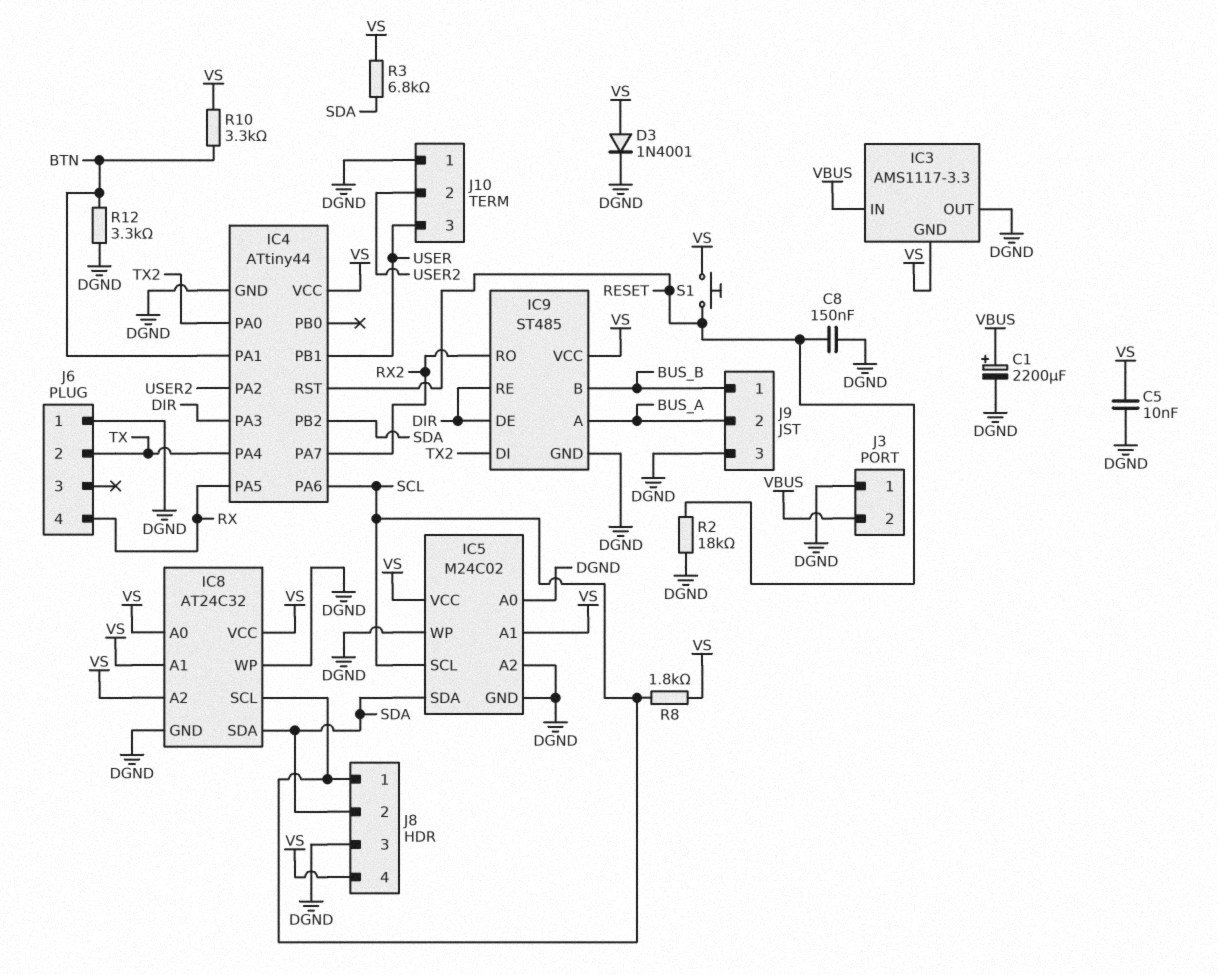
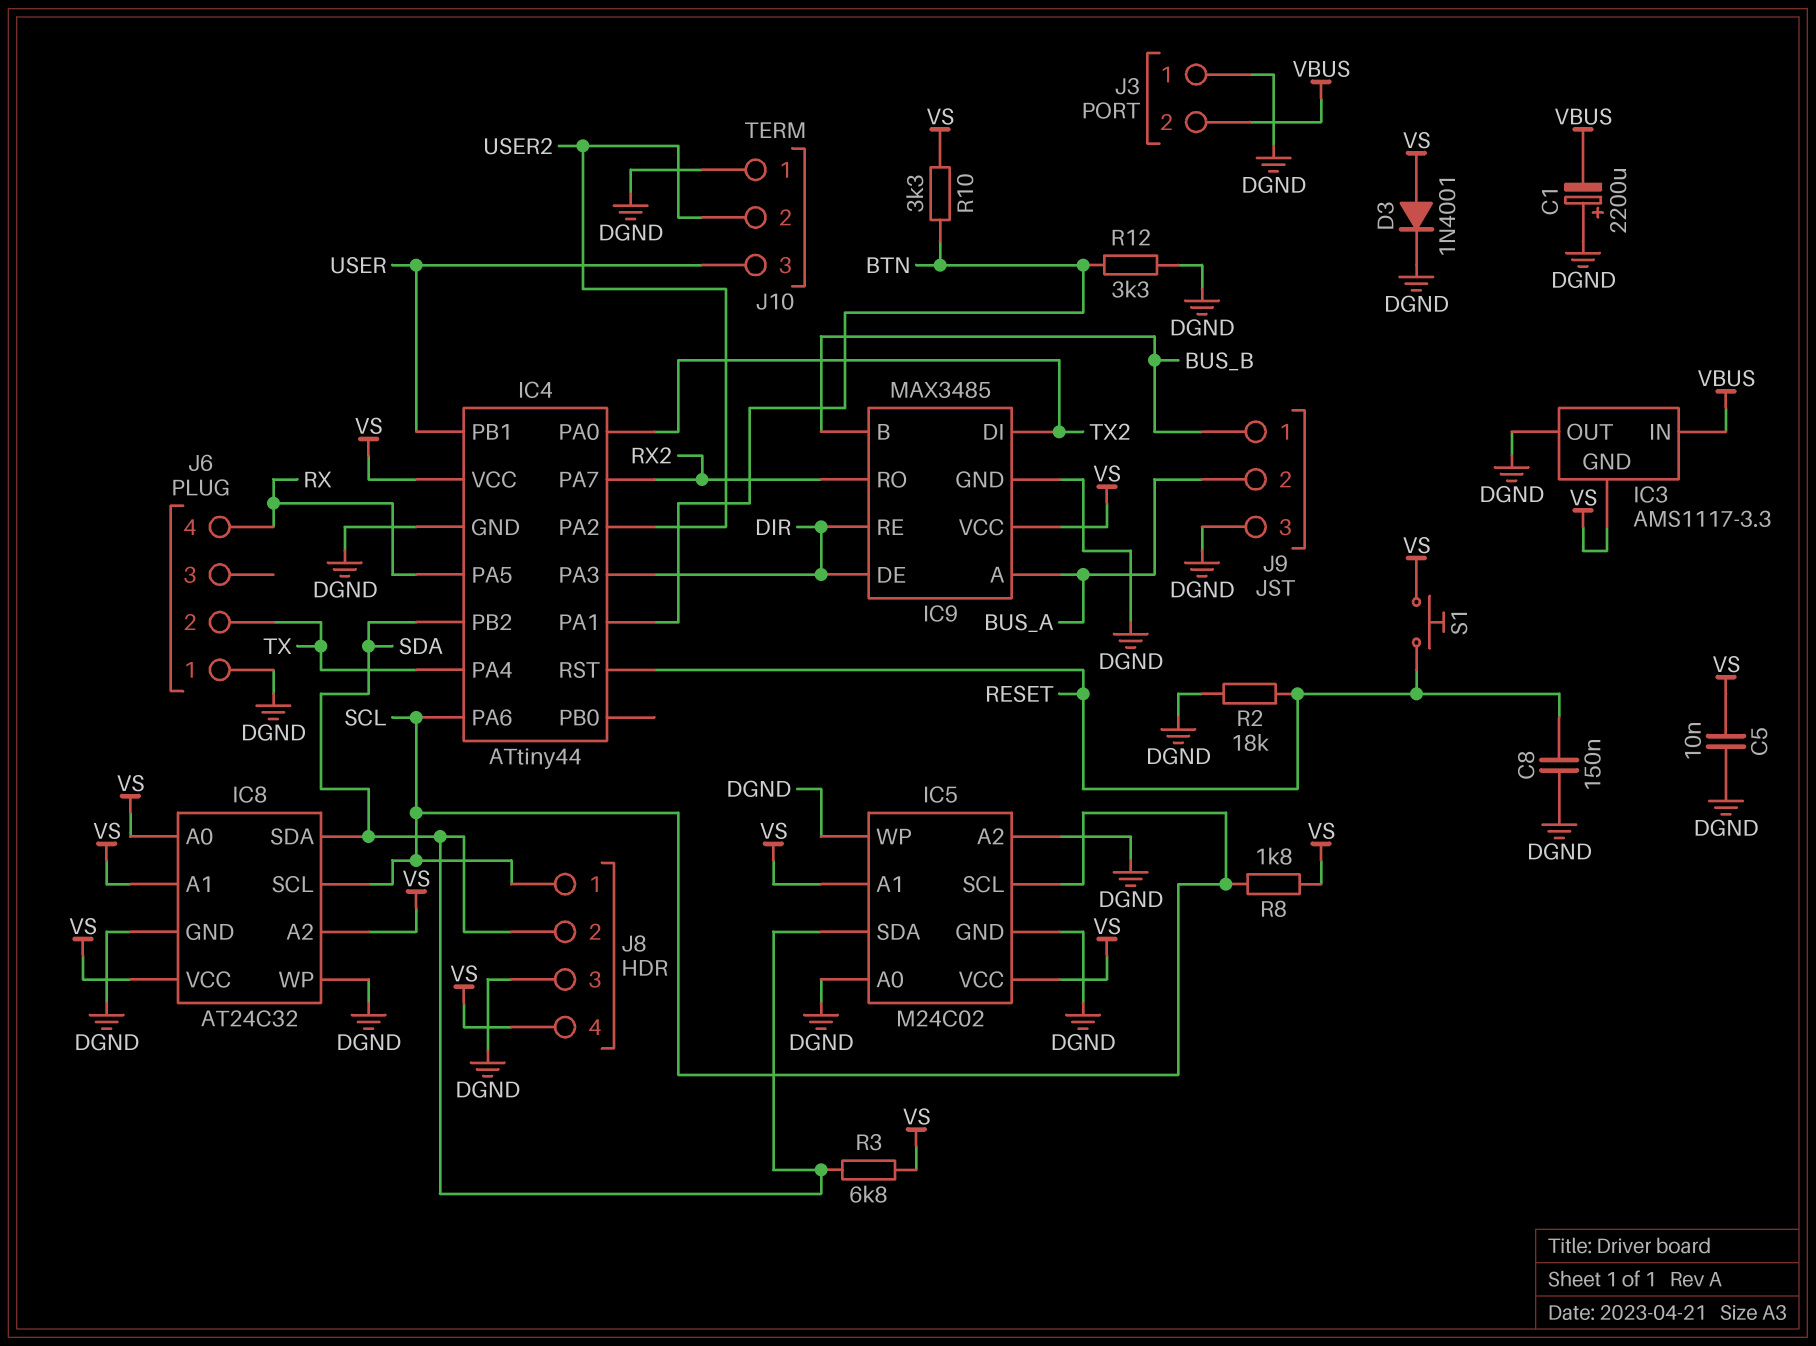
C1: 2200uF (plus VBUS, minus DGND) -> 2200uF (plus DGND, minus VBUS)
IC9: ST485 -> MAX3485

